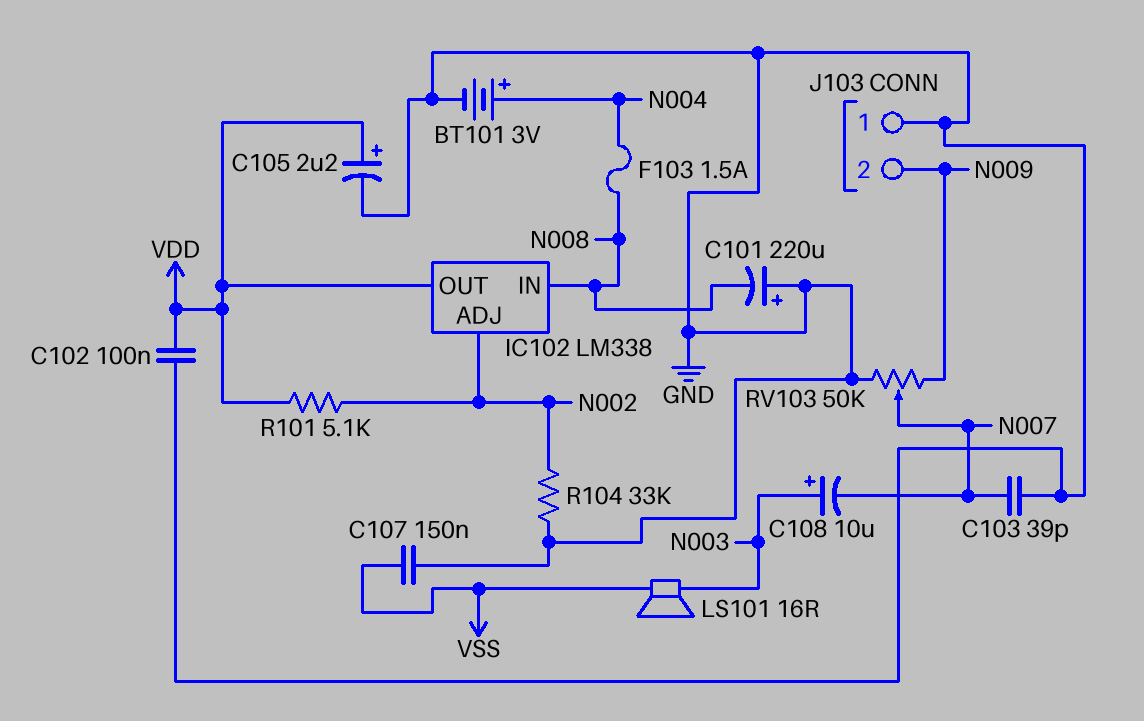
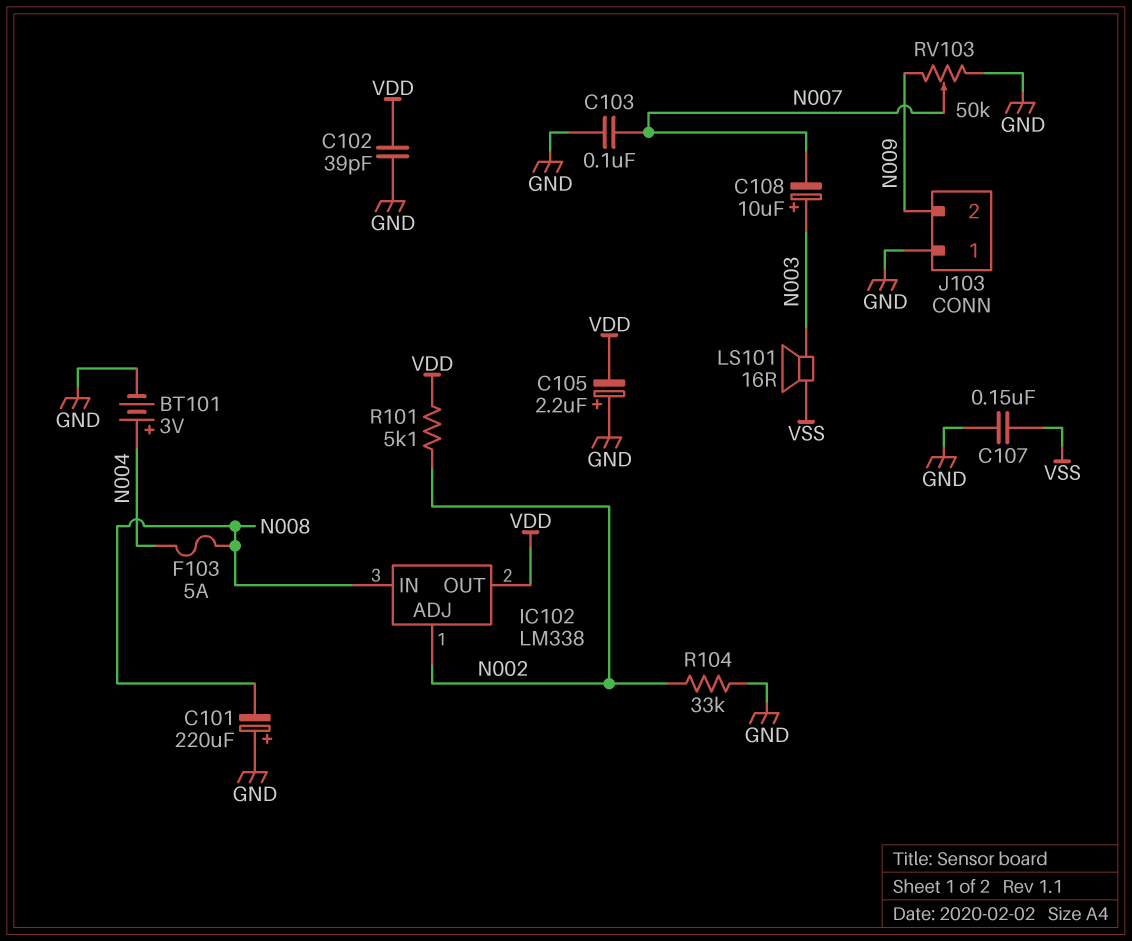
C102: 100nF (GND, VDD) -> 39pF (GND, VDD)
C103: 39pF (GND, N007) -> 100nF (GND, N007)
C105: 2.2uF (plus VDD, minus GND) -> 2.2uF (plus GND, minus VDD)
F103: 1.5A (N004, N008) -> 5A (N004, N008)

